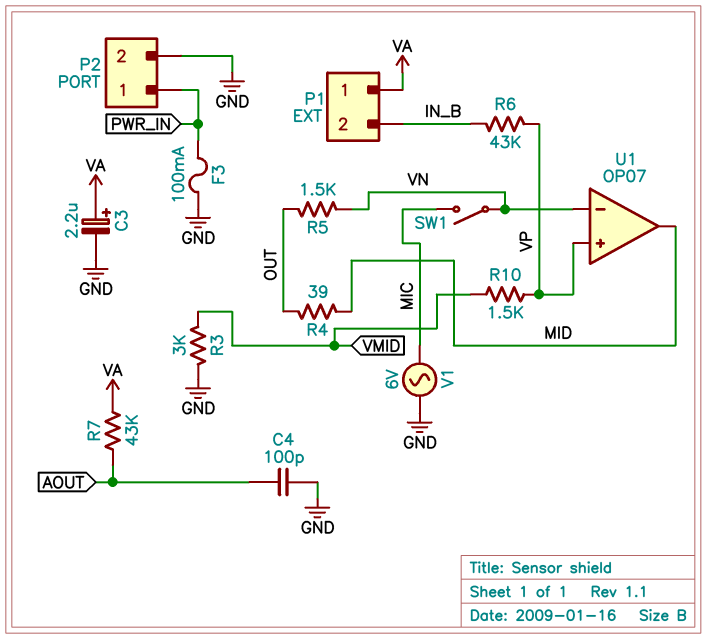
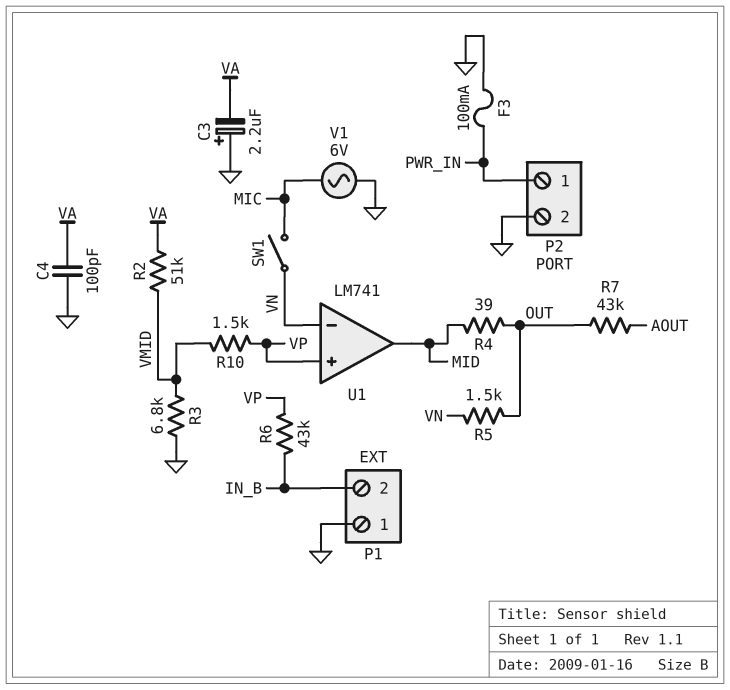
C3: 2.2uF (plus VA, minus GND) -> 2.2uF (plus GND, minus VA)
C4: 100pF (AOUT, GND) -> 100pF (GND, VA)
P1 pin 1: VA -> GND
R2: none -> 51k (VA, VMID)
R3: 3k (GND, VMID) -> 6.8k (GND, VMID)
R7: 43k (AOUT, VA) -> 43k (AOUT, OUT)
U1: OP07 -> LM741

